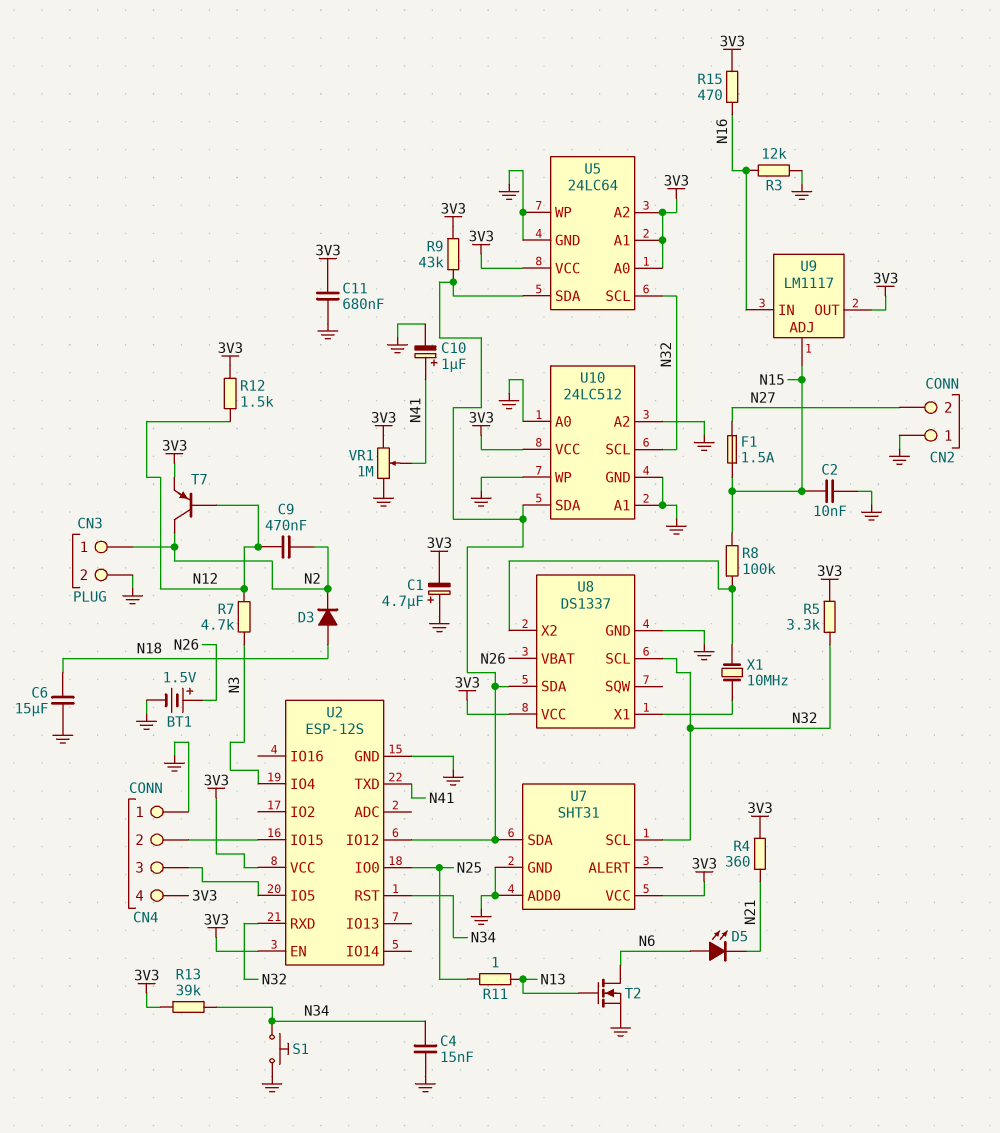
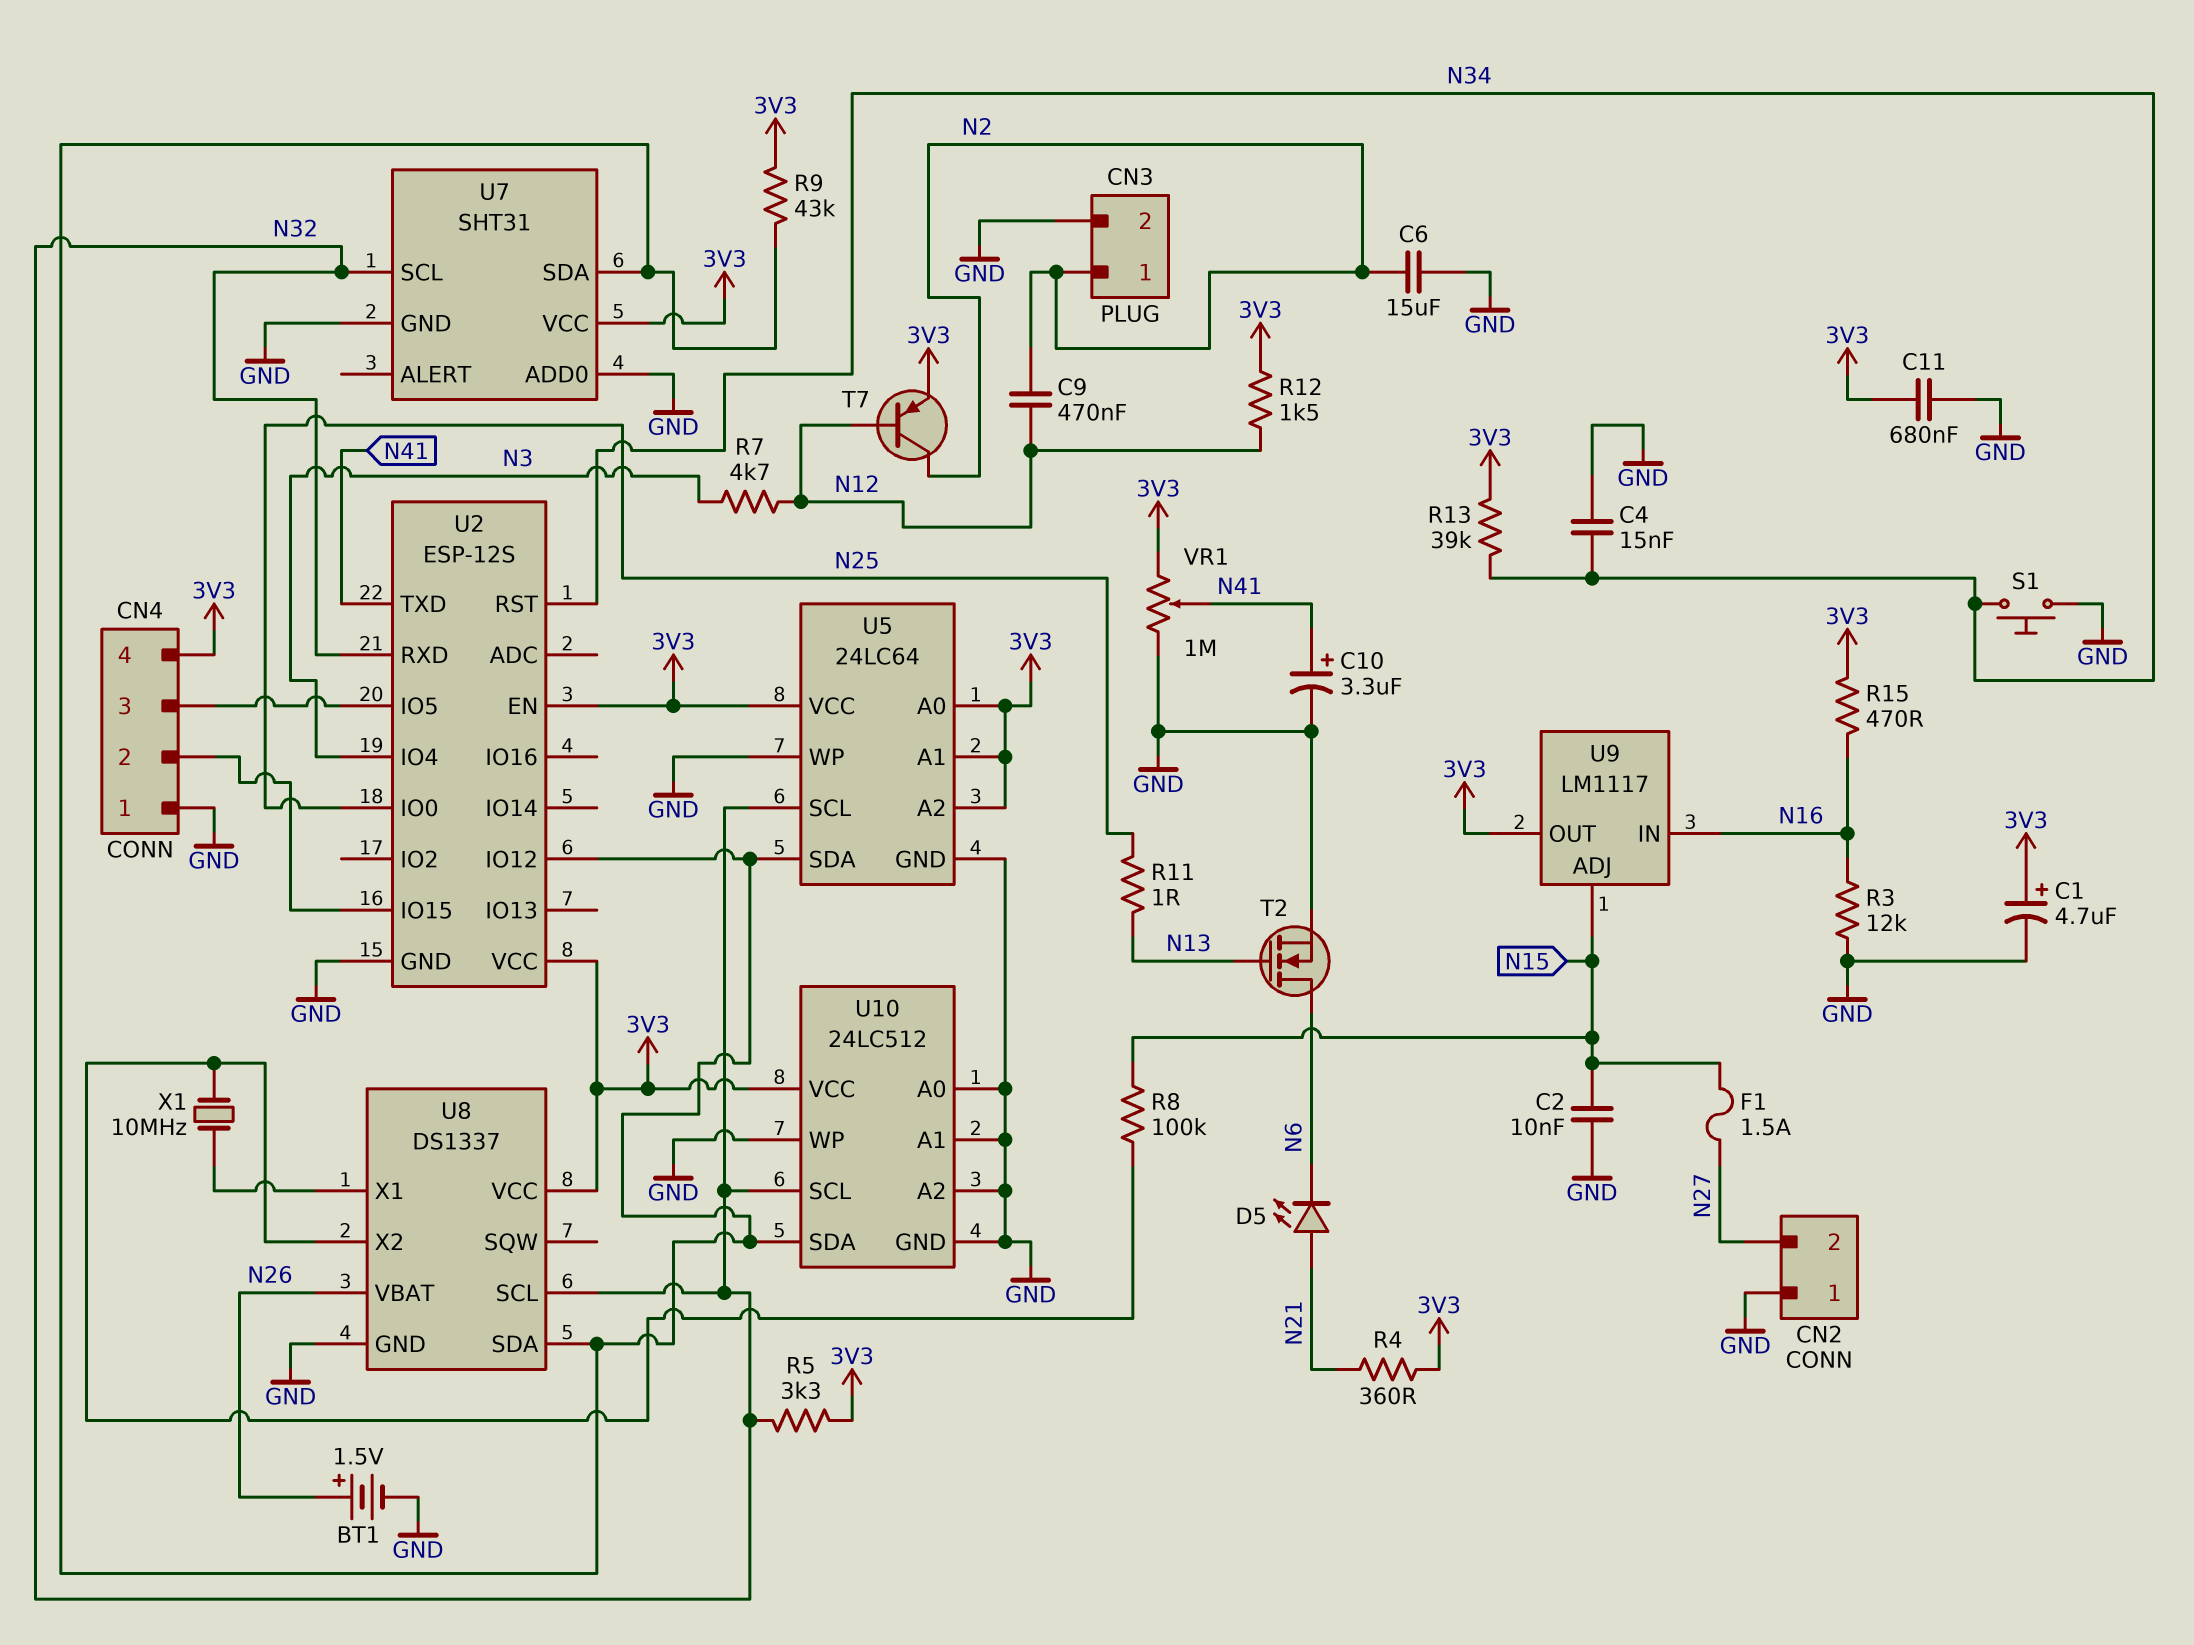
C1: 4.7uF (plus GND, minus 3V3) -> 4.7uF (plus 3V3, minus GND)
C6: 15uF (GND, N18) -> 15uF (GND, N2)
C10: 1uF (plus N41, minus GND) -> 3.3uF (plus N41, minus GND)
D3: diode (A N18, K N2) -> none
D5: LED (A N6, K N21) -> LED (A N21, K N6)

